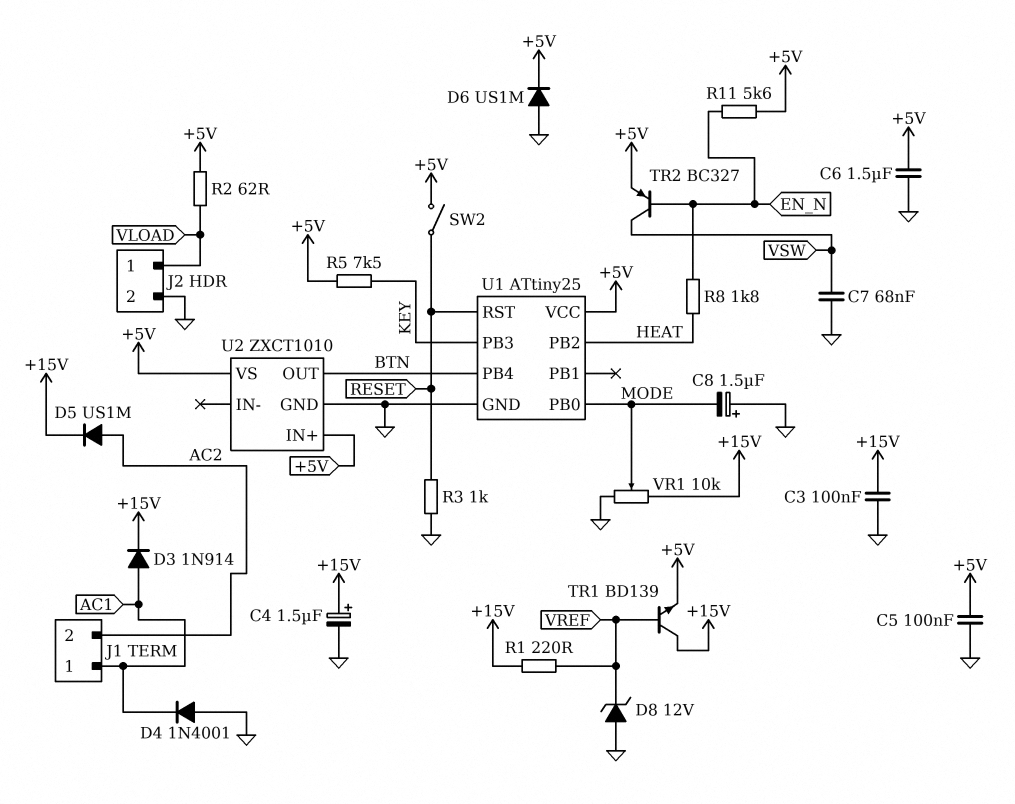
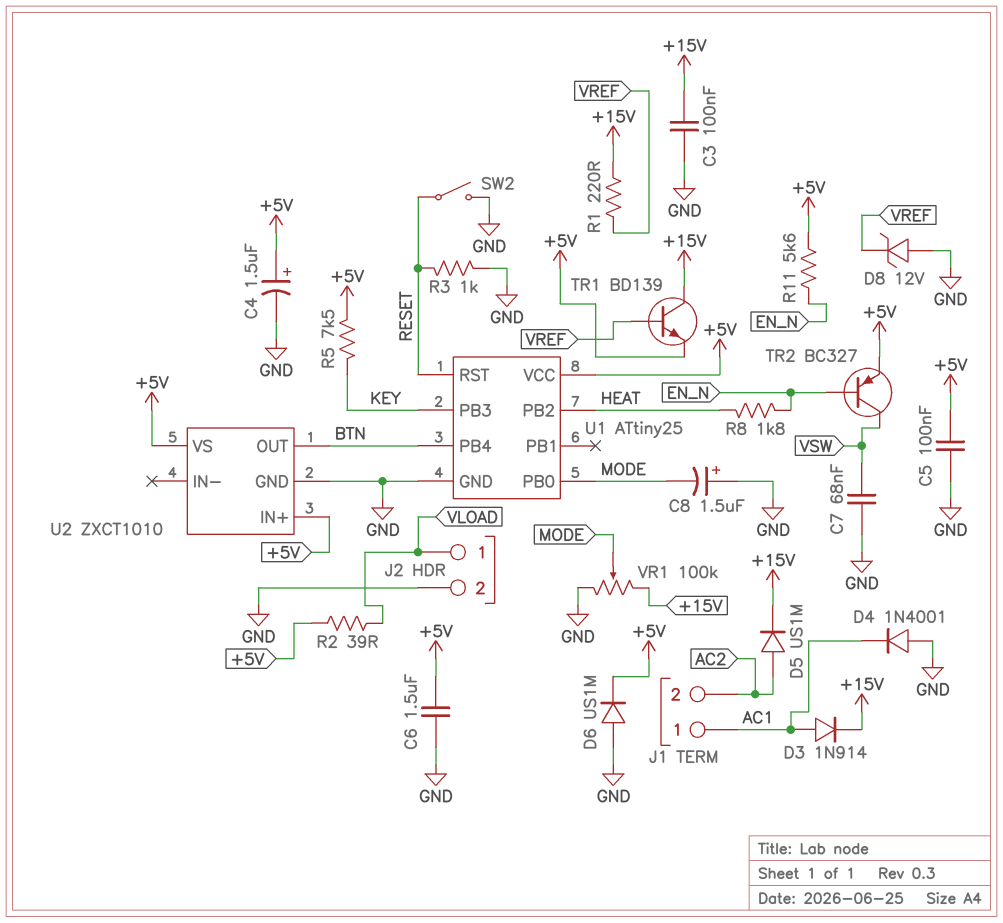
C4: 1.5uF (plus +15V, minus GND) -> 1.5uF (plus +5V, minus GND)
R2: 62 (+5V, VLOAD) -> 39 (+5V, VLOAD)
SW2: switch (+5V, RESET) -> switch (GND, RESET)
VR1: 10k (+15V, GND, wiper MODE) -> 100k (+15V, GND, wiper MODE)

